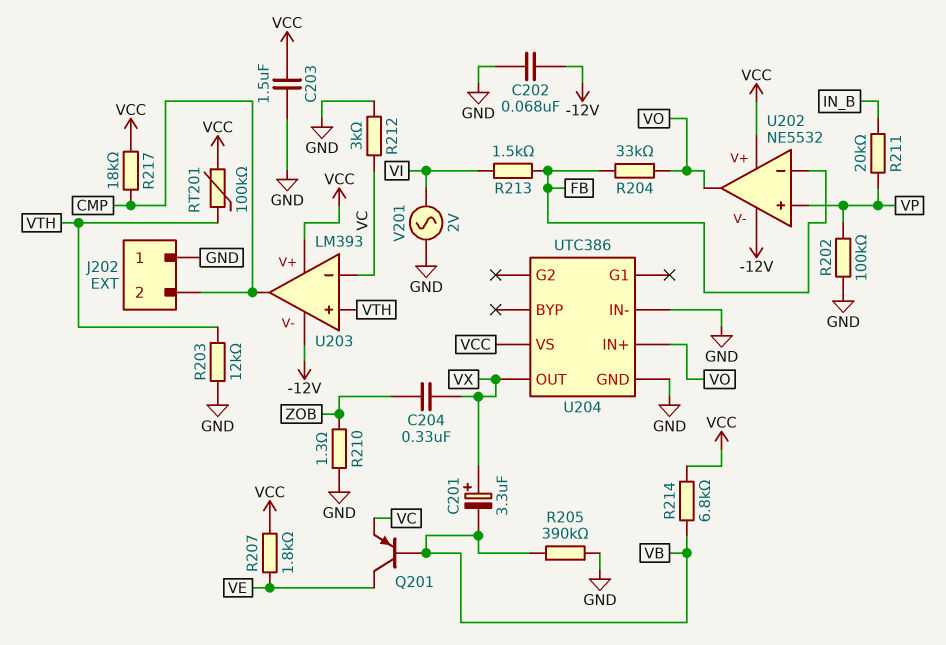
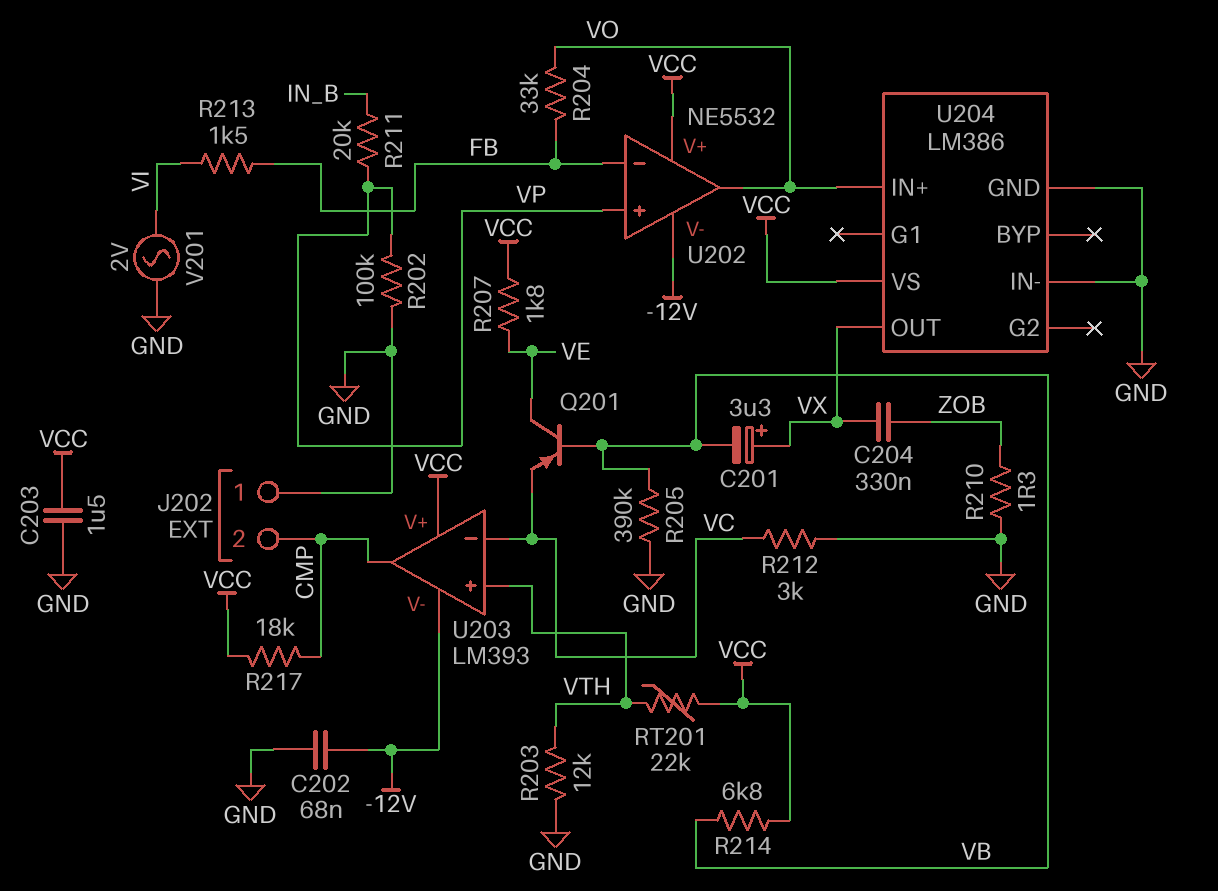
RT201: 100k (VCC, VTH) -> 22k (VCC, VTH)
U204: UTC386 -> LM386

